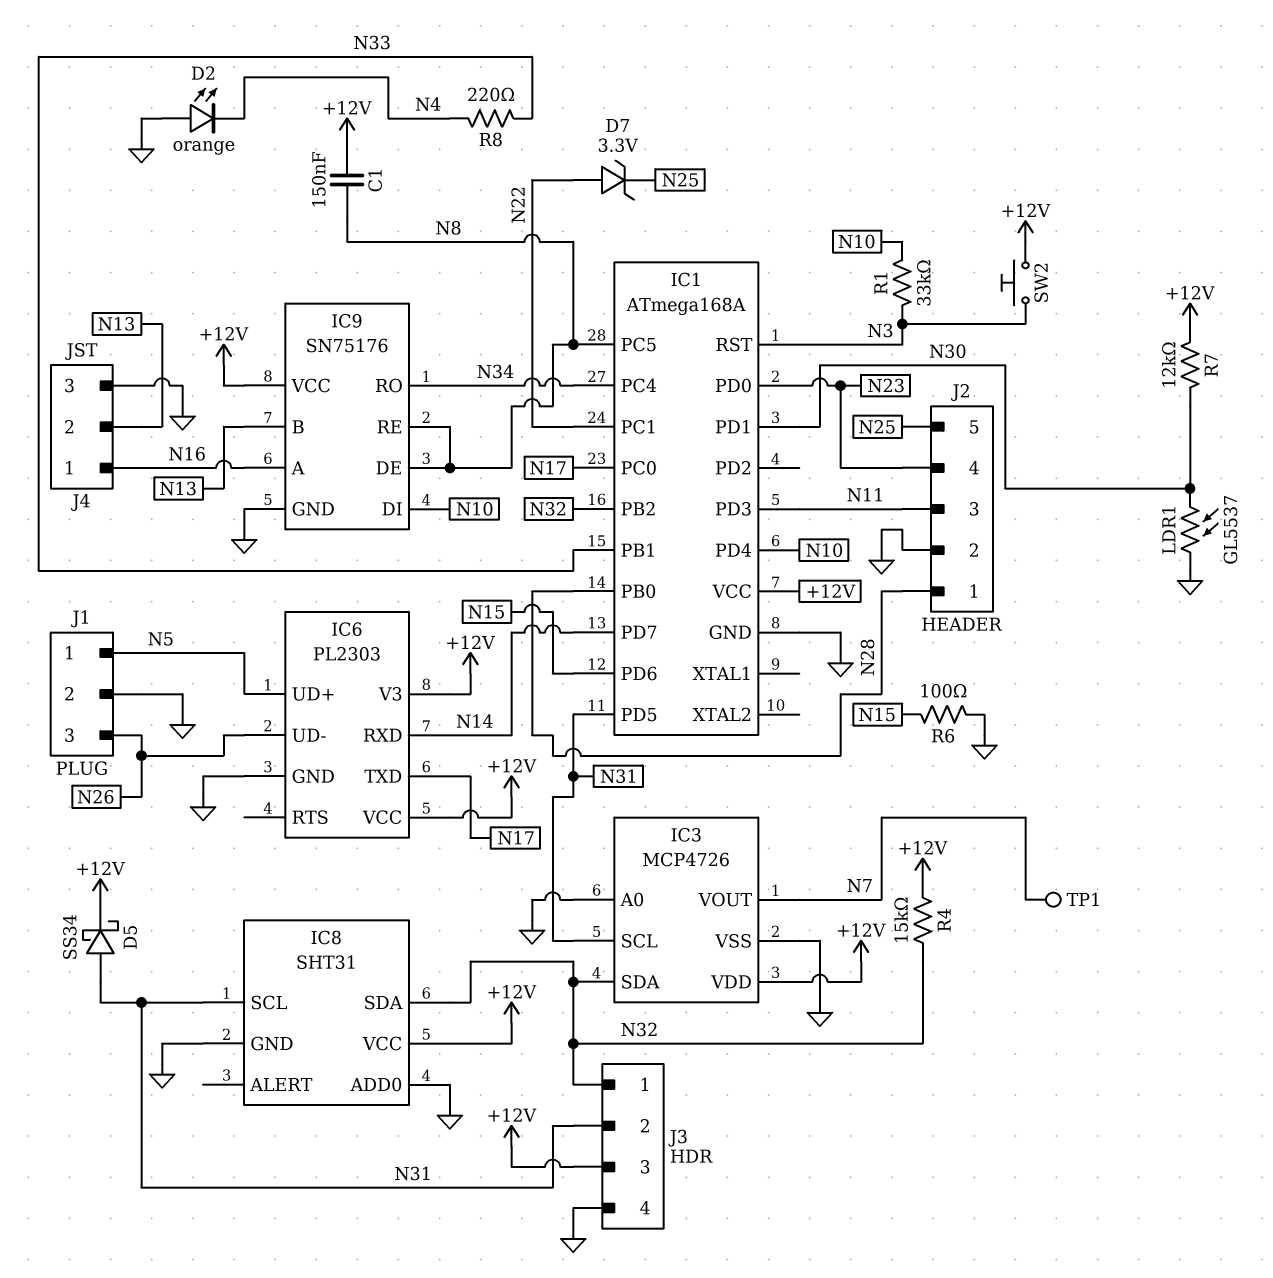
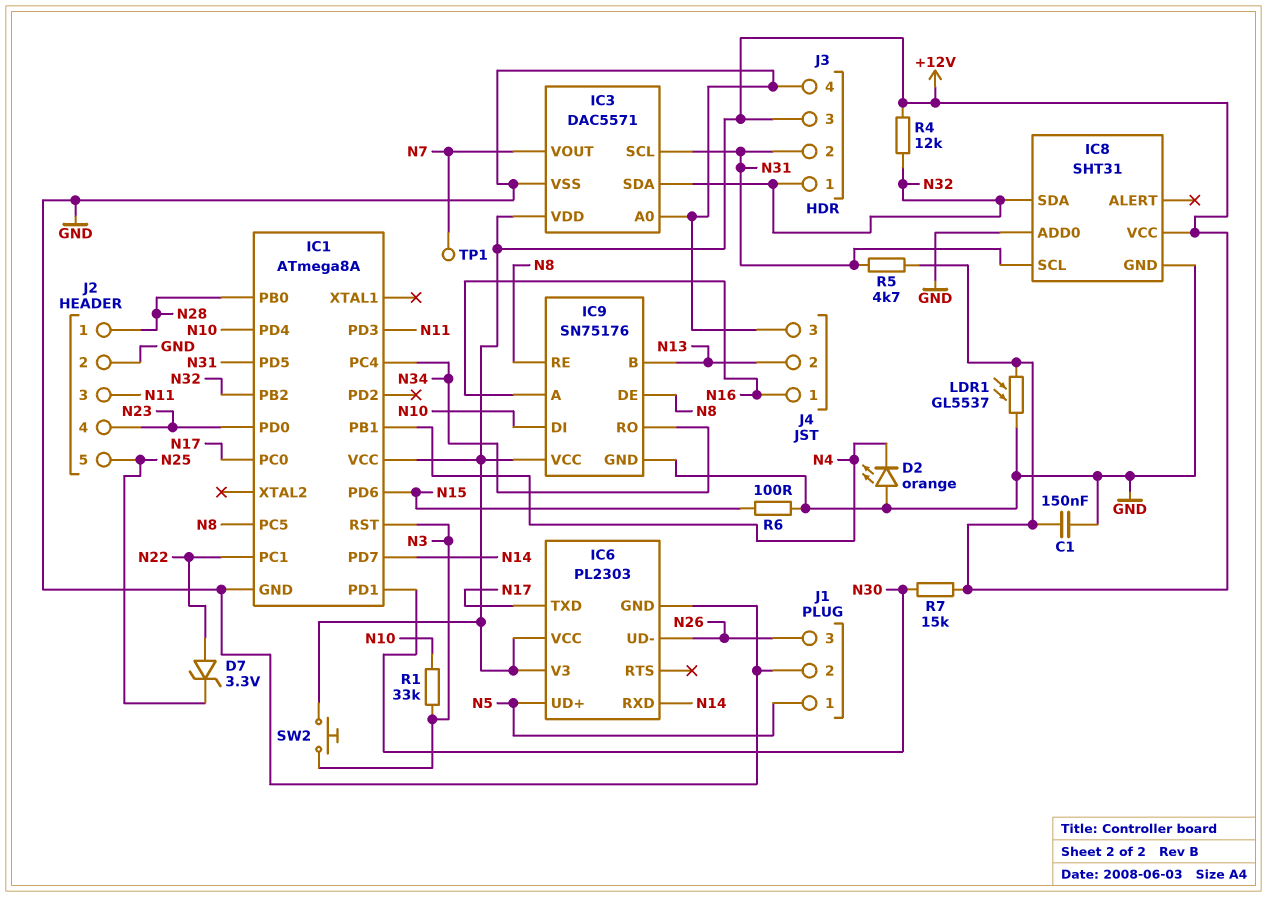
C1: 150nF (+12V, N8) -> 150nF (+12V, GND)
D5: schottky SS34 (A N31, K +12V) -> none
IC1: ATmega168A -> ATmega8A
IC1 pin PB1: N33 -> N4
IC3: MCP4726 -> DAC5571
LDR1: GL5537 (GND, N30) -> GL5537 (+12V, GND)
R4: 15k (+12V, N32) -> 12k (+12V, N32)
R5: none -> 4.7k (+12V, N31)
R7: 12k (+12V, N30) -> 15k (+12V, N30)
R8: 220 (N4, N33) -> none

